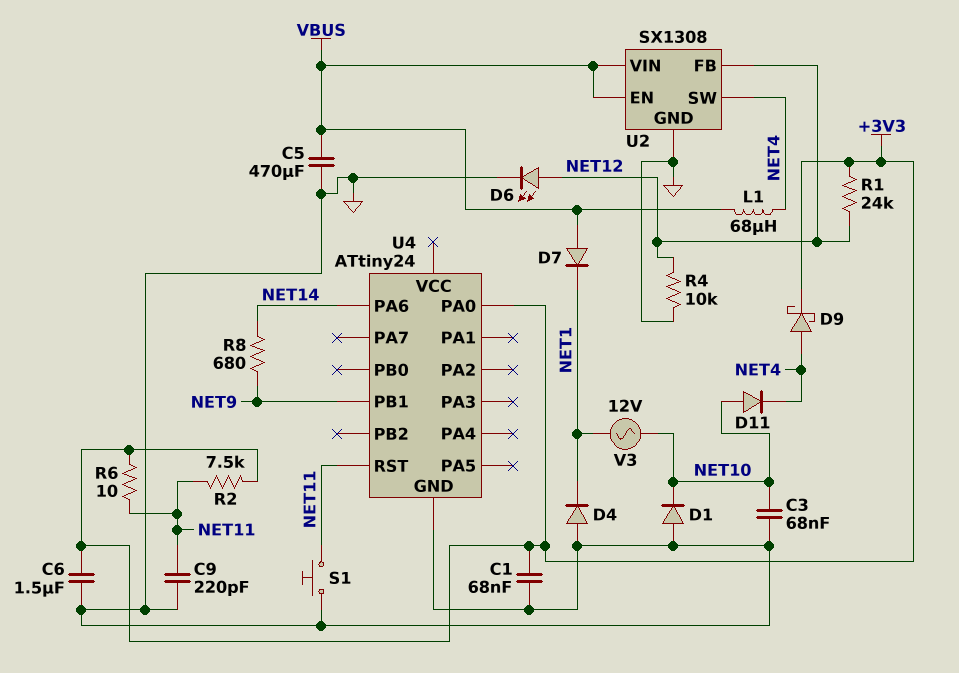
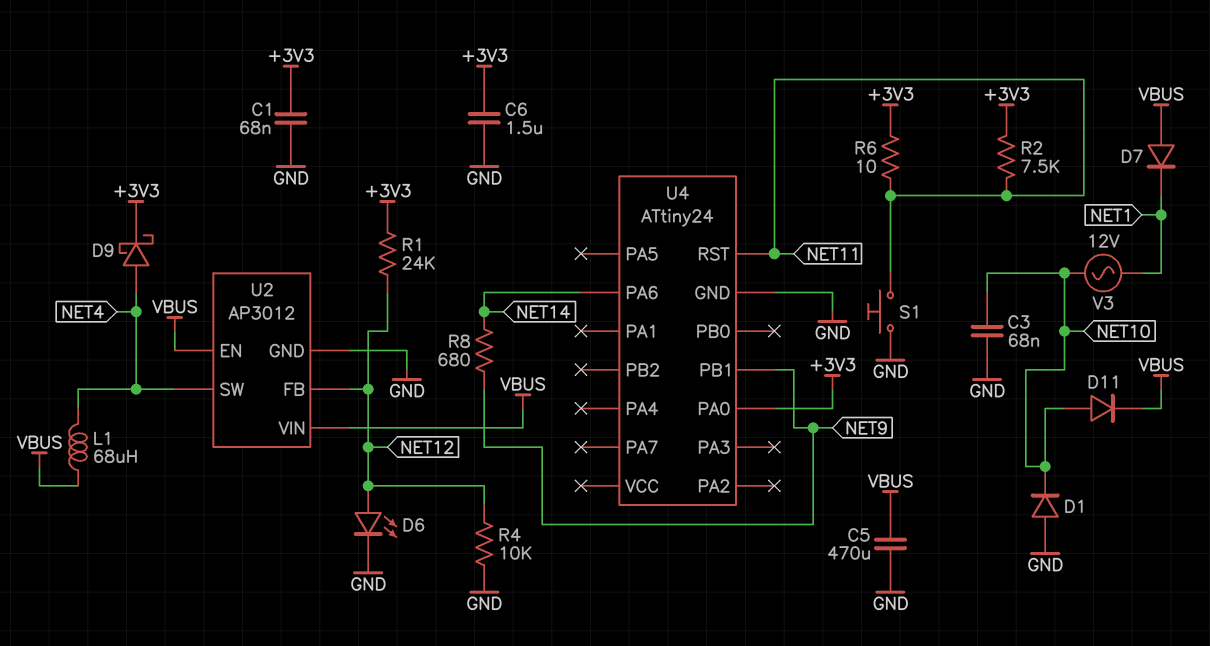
C9: 220pF (GND, NET11) -> none
D4: diode (A GND, K NET1) -> none
D11: diode (A NET10, K NET4) -> diode (A NET10, K VBUS)
U2: SX1308 -> AP3012

